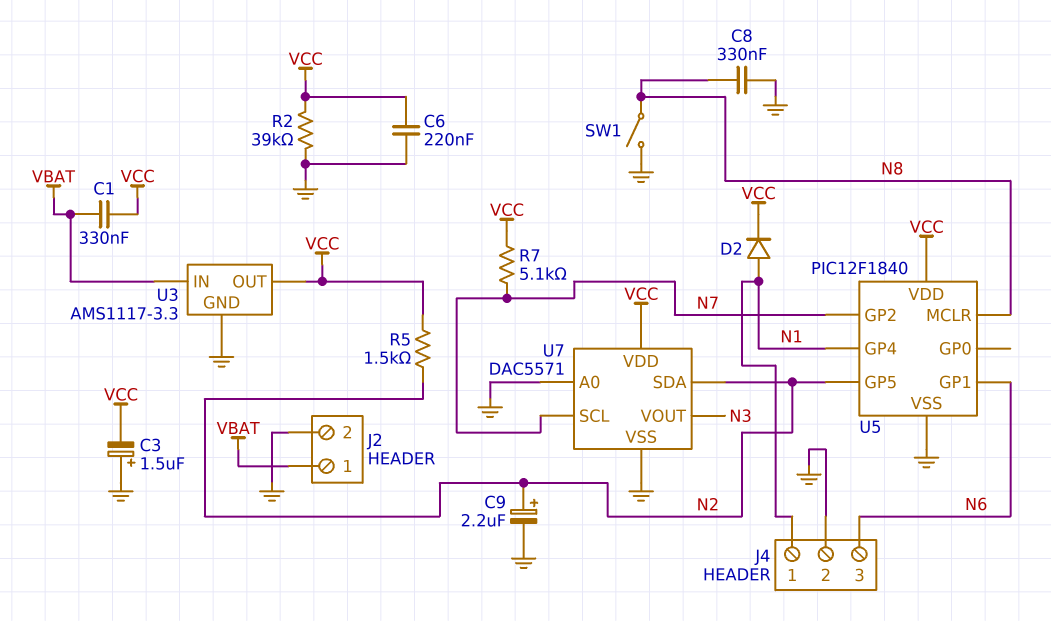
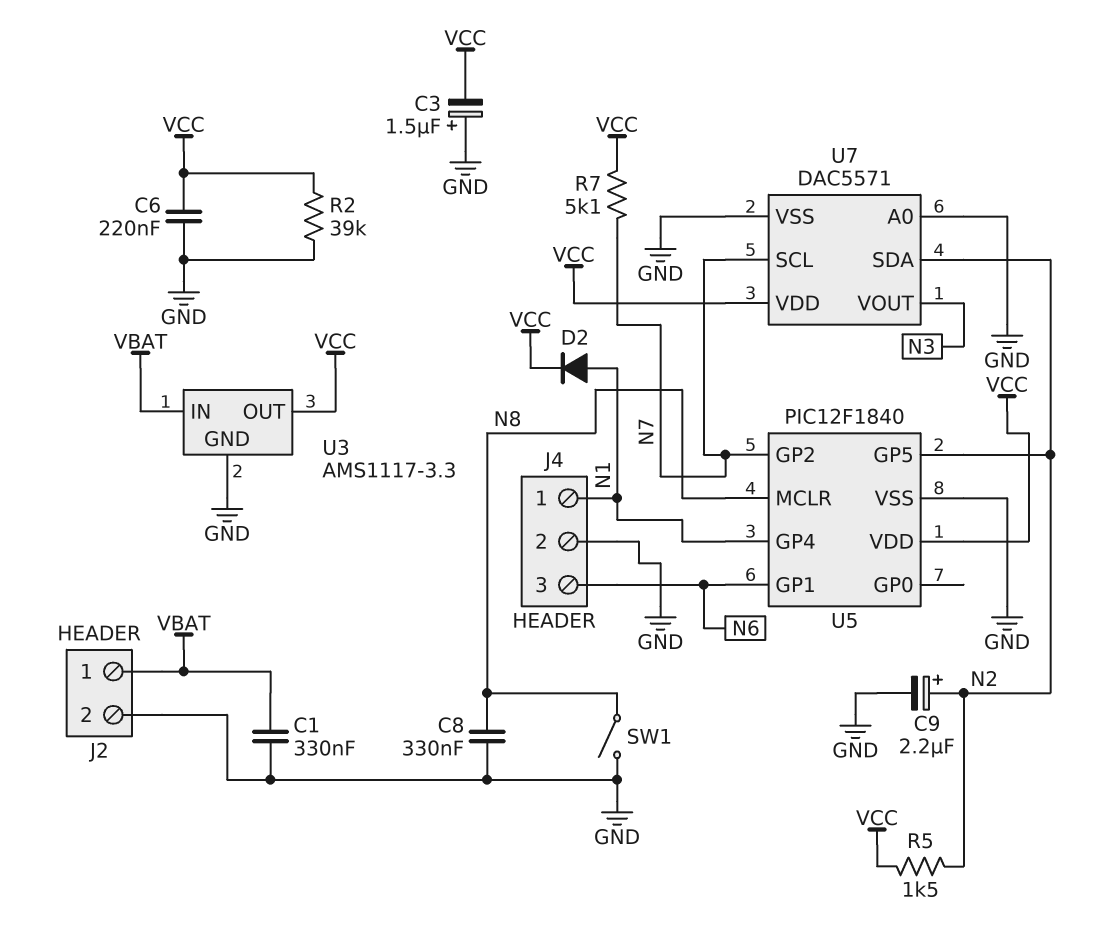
C1: 330nF (VBAT, VCC) -> 330nF (GND, VBAT)

